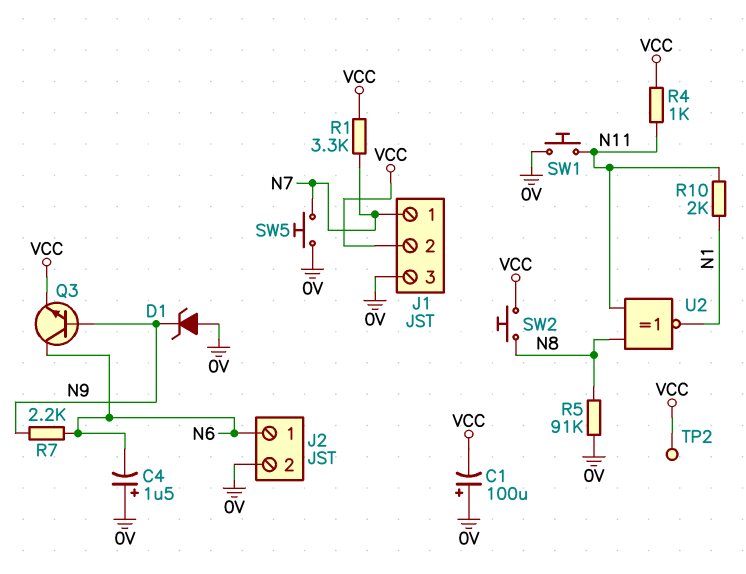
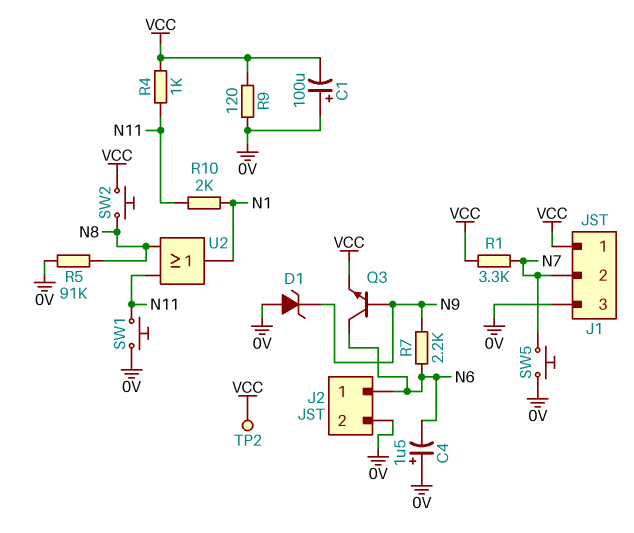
J1 pin 1: N7 -> VCC
J1 pin 2: VCC -> N7
R9: none -> 120 (0V, VCC)
U2: XNOR (in N8, in N11, out N1) -> OR (in N8, in N11, out N1)

